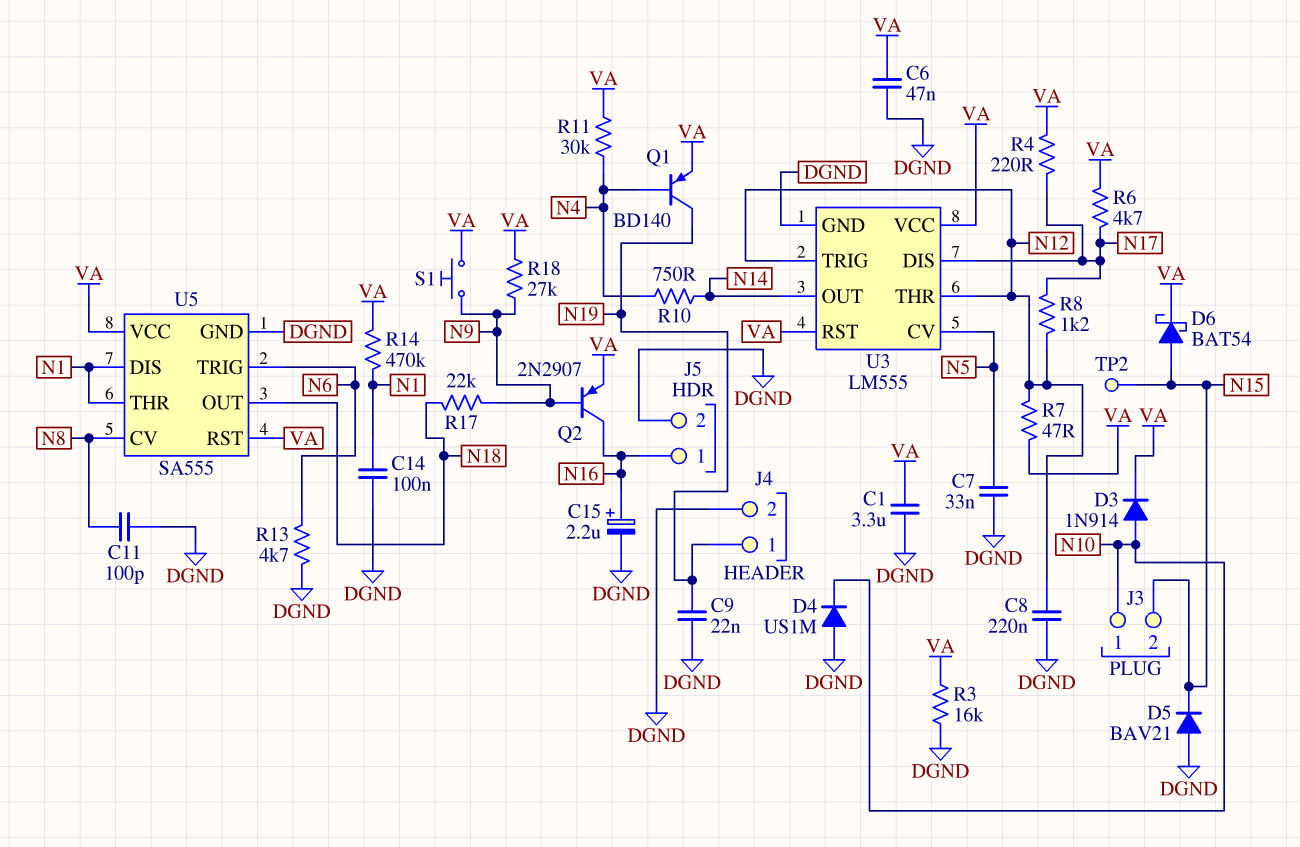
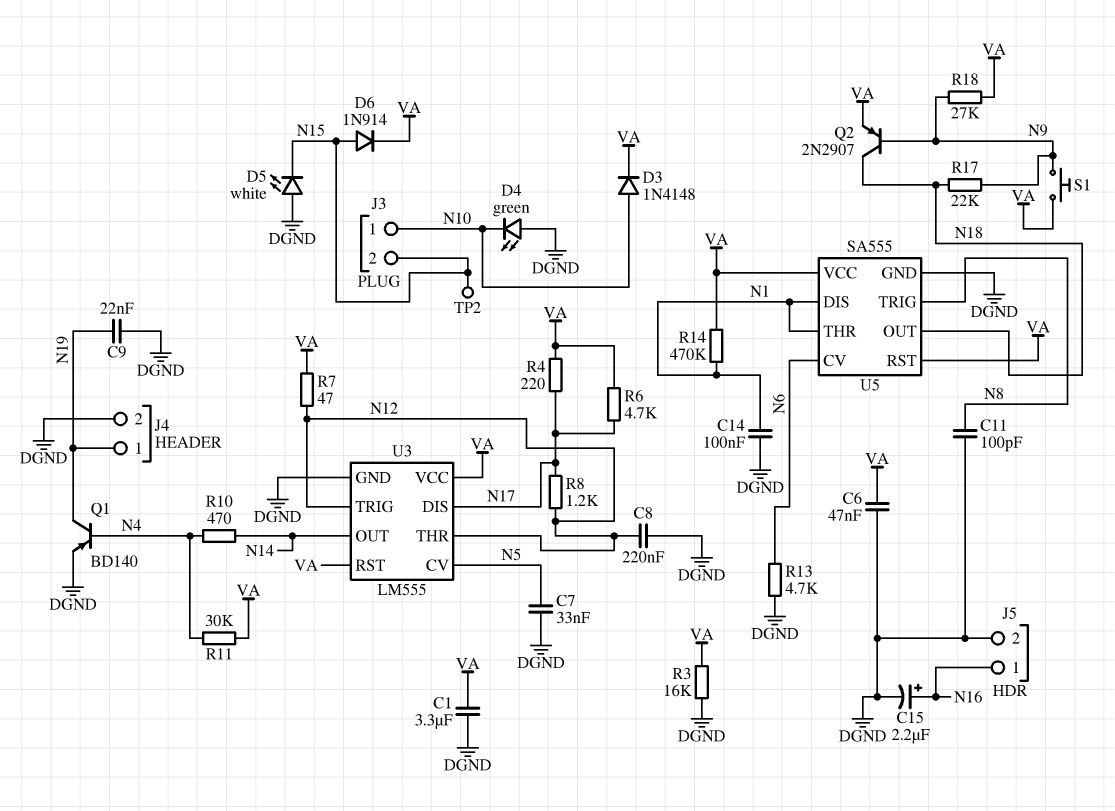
D3: diode 1N914 (A N10, K VA) -> diode 1N4148 (A N10, K VA)
D4: diode US1M (A DGND, K N10) -> LED green (A DGND, K N10)
D5: diode BAV21 (A DGND, K N15) -> LED white (A DGND, K N15)
D6: schottky BAT54 (A N15, K VA) -> diode 1N914 (A N15, K VA)
Q1: PNP BD140 (B N4, C N19, E VA) -> PNP BD140 (B N4, C N19, E DGND)
Q2: PNP 2N2907 (B N9, C N16, E VA) -> PNP 2N2907 (B N9, C N18, E VA)
R10: 750 (N4, N14) -> 470 (N4, N14)
U5 pin CV: N8 -> N6
U5 pin TRIG: N6 -> N8

